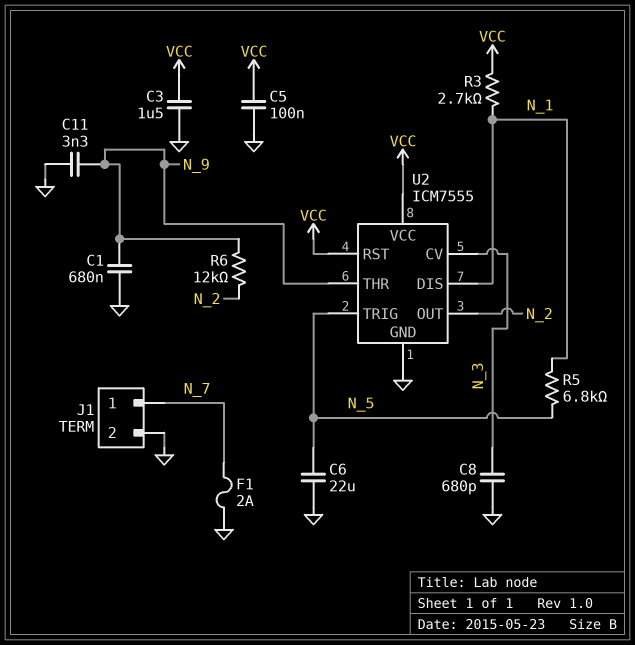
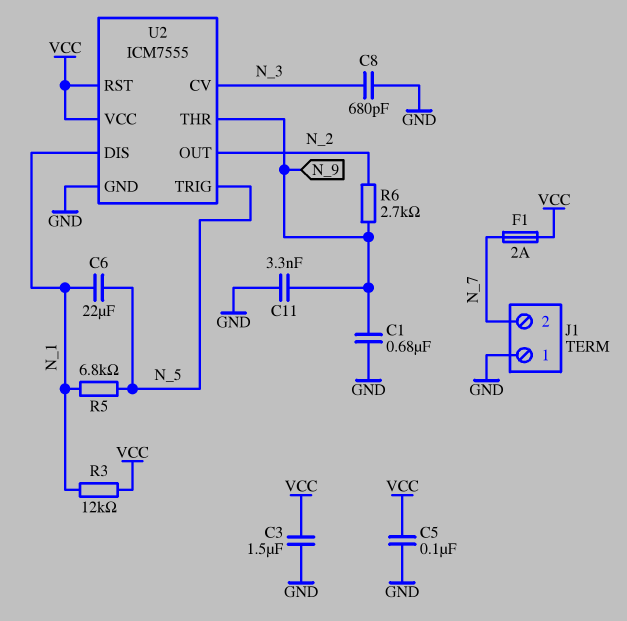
C6: 22uF (GND, N_5) -> 22uF (N_1, N_5)
F1: 2A (GND, N_7) -> 2A (N_7, VCC)
J1 pin 1: N_7 -> GND
J1 pin 2: GND -> N_7
R3: 2.7k (N_1, VCC) -> 12k (N_1, VCC)
R6: 12k (N_2, N_9) -> 2.7k (N_2, N_9)

